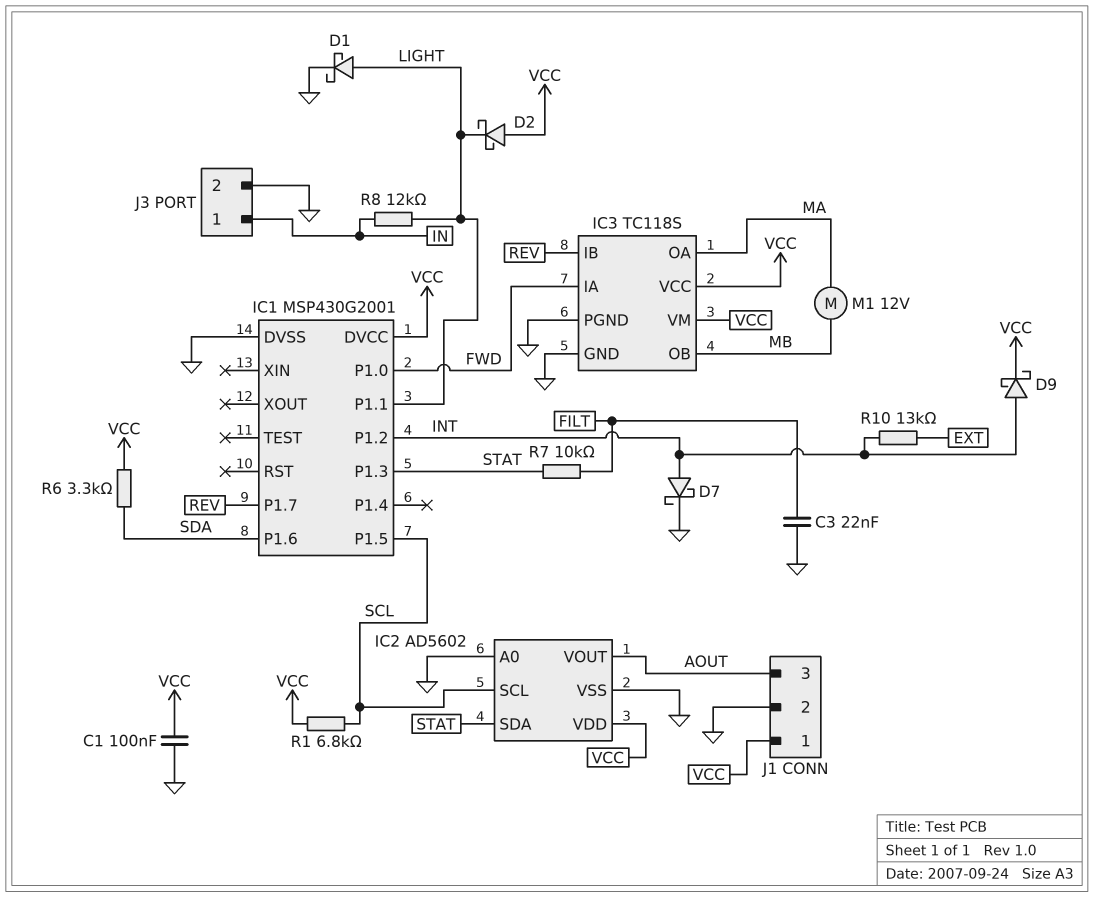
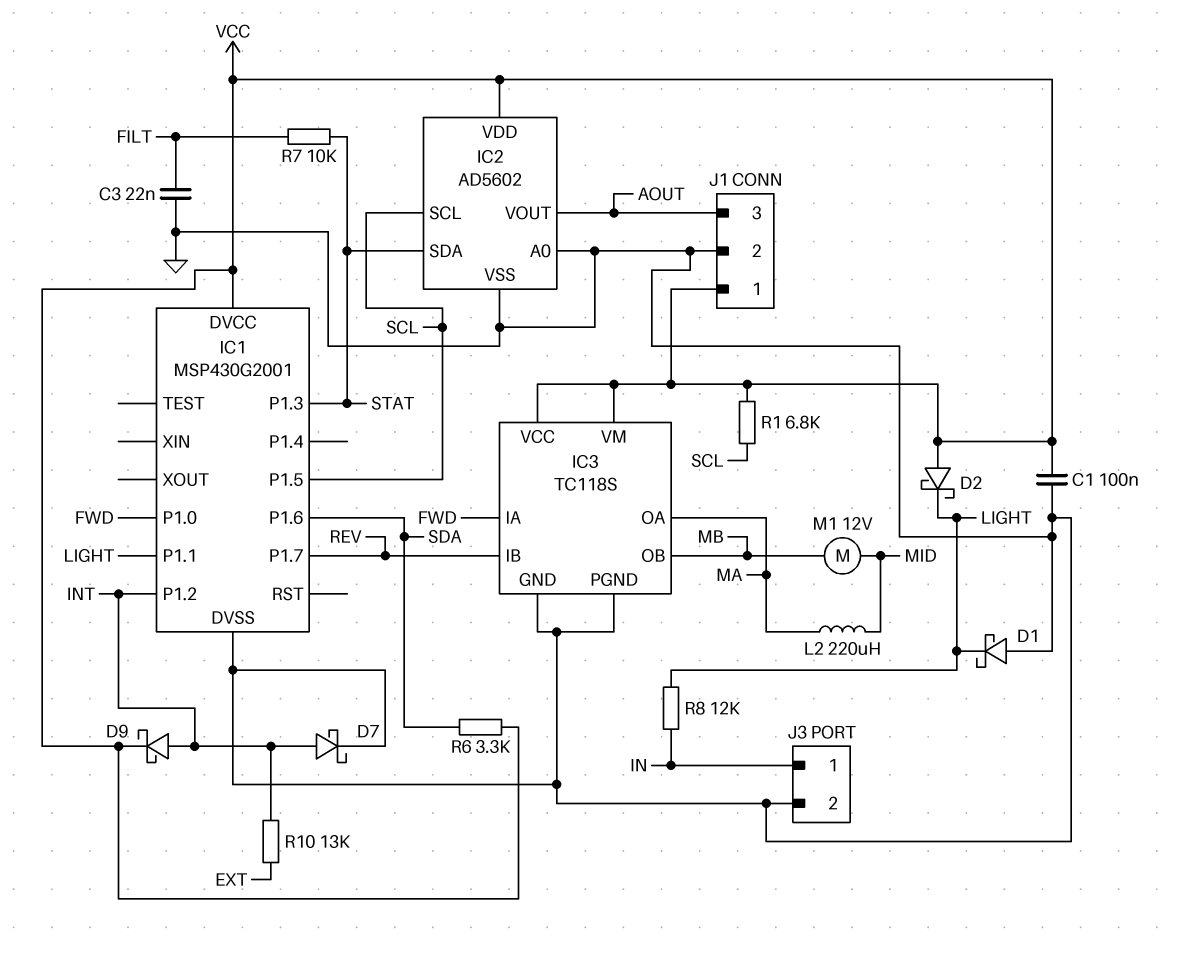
D1: schottky (A LIGHT, K GND) -> schottky (A GND, K LIGHT)
L2: none -> 220uH (MA, MID)
M1: motor 12V (MA, MB) -> motor 12V (MB, MID)

